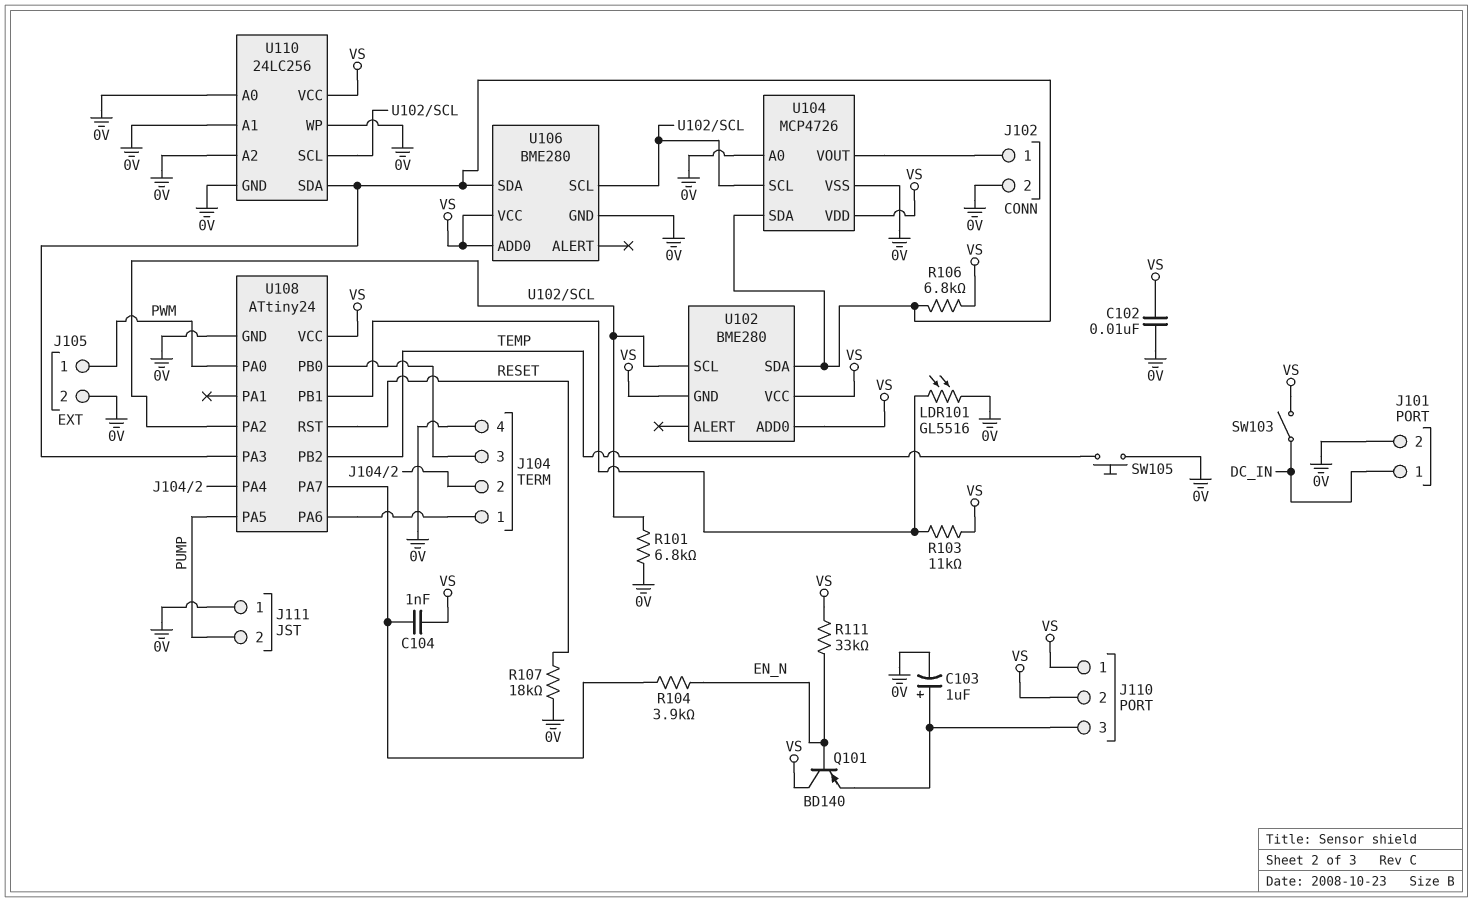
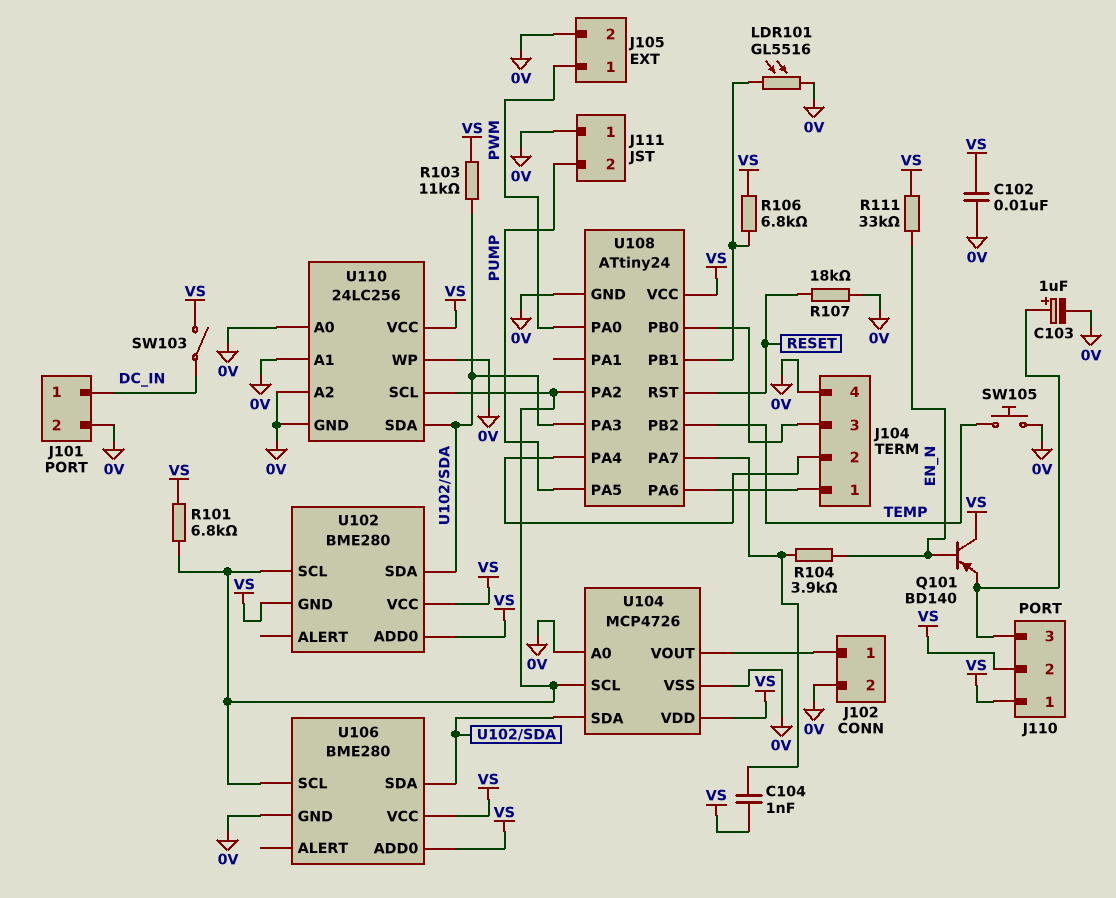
R101: 6.8k (0V, U102/SCL) -> 6.8k (U102/SCL, VS)
R103: 11k (U108/PB1, VS) -> 11k (U102/SDA, VS)
R106: 6.8k (U102/SDA, VS) -> 6.8k (U108/PB1, VS)

